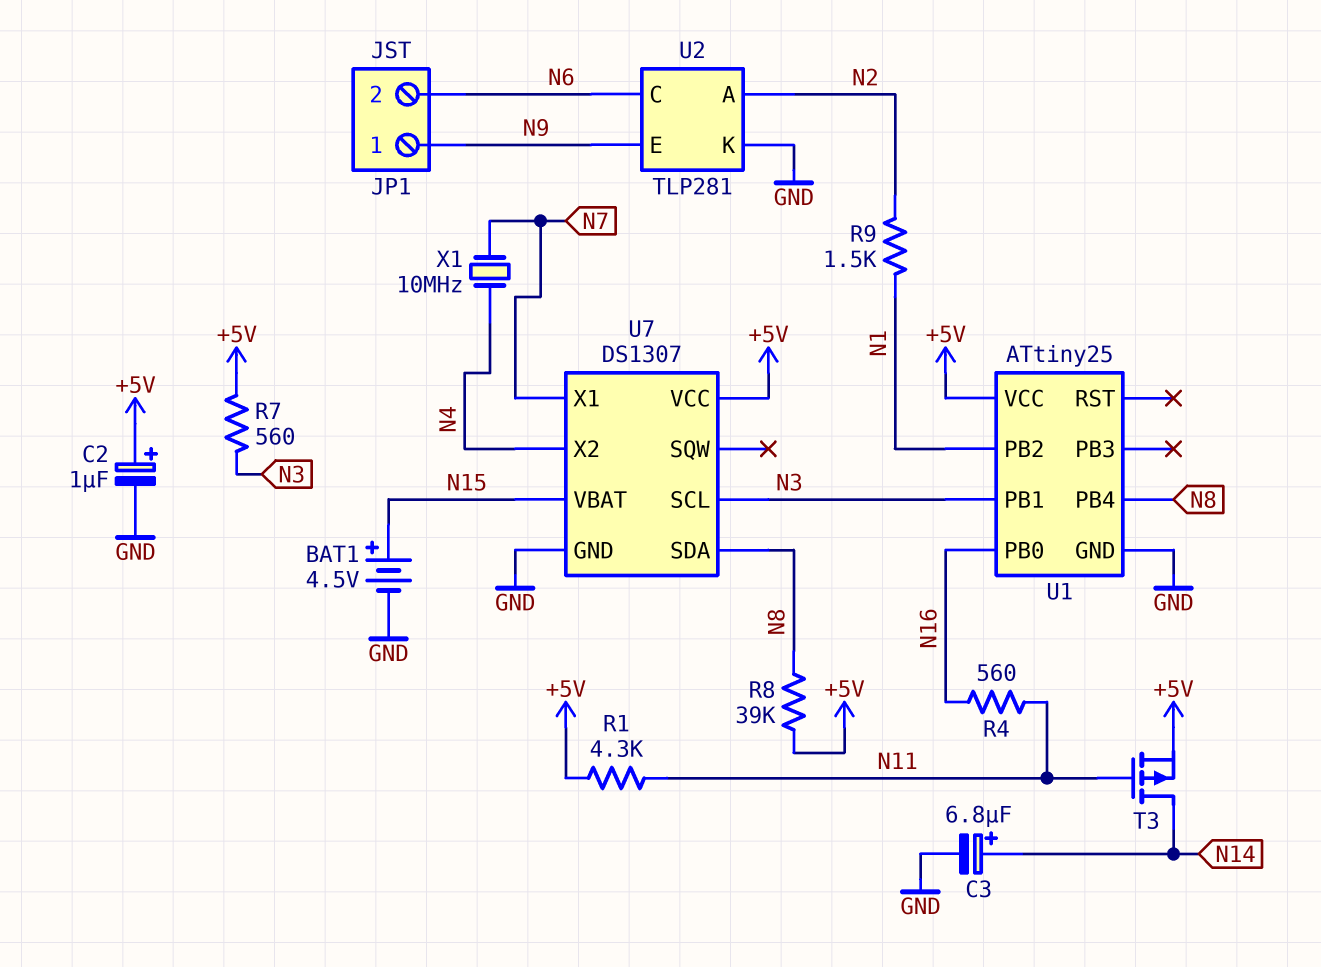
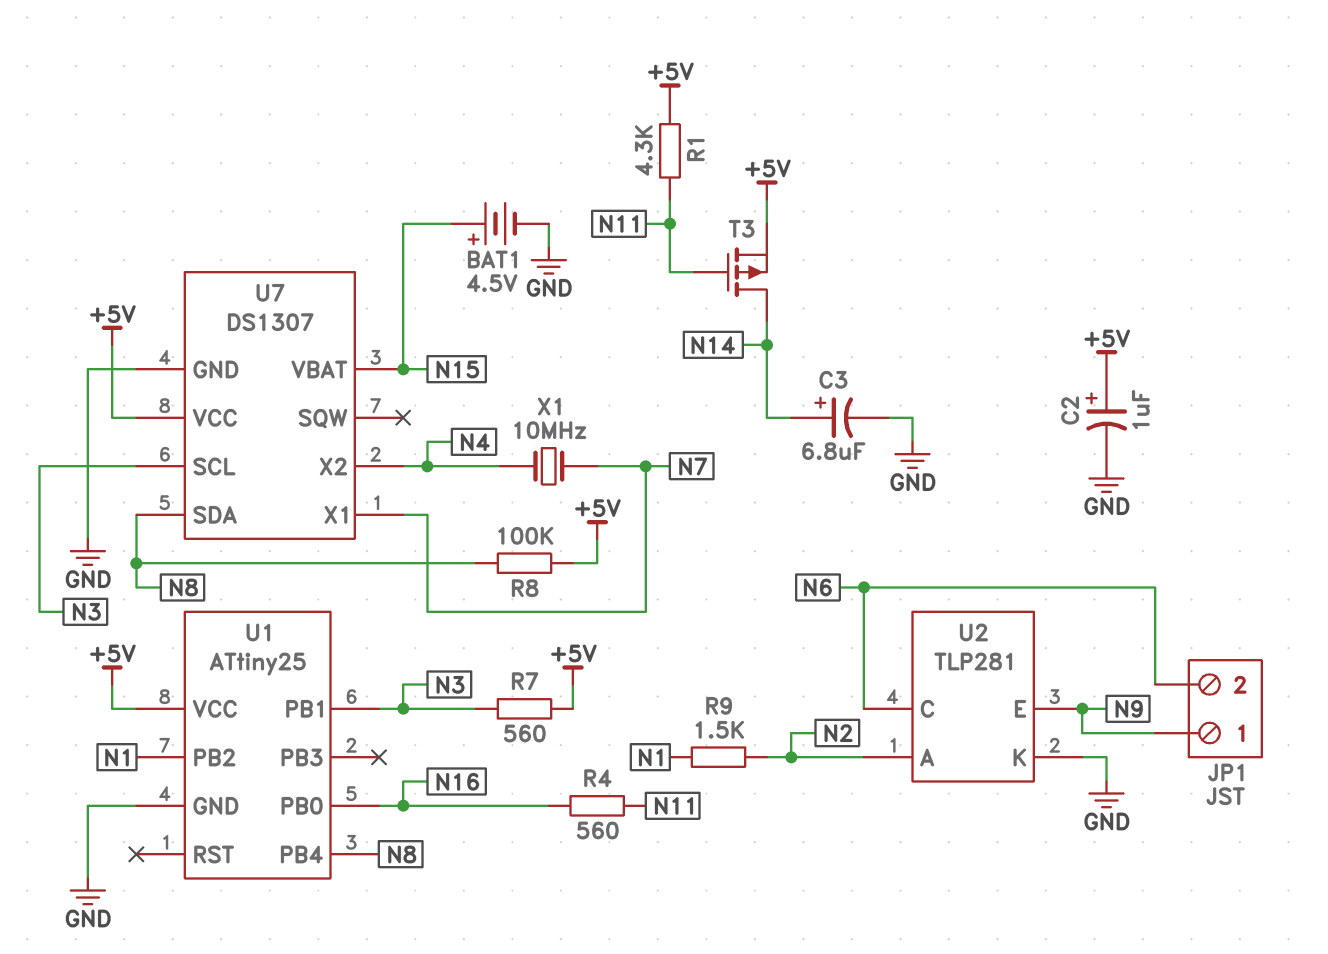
R8: 39k (+5V, N8) -> 100k (+5V, N8)

